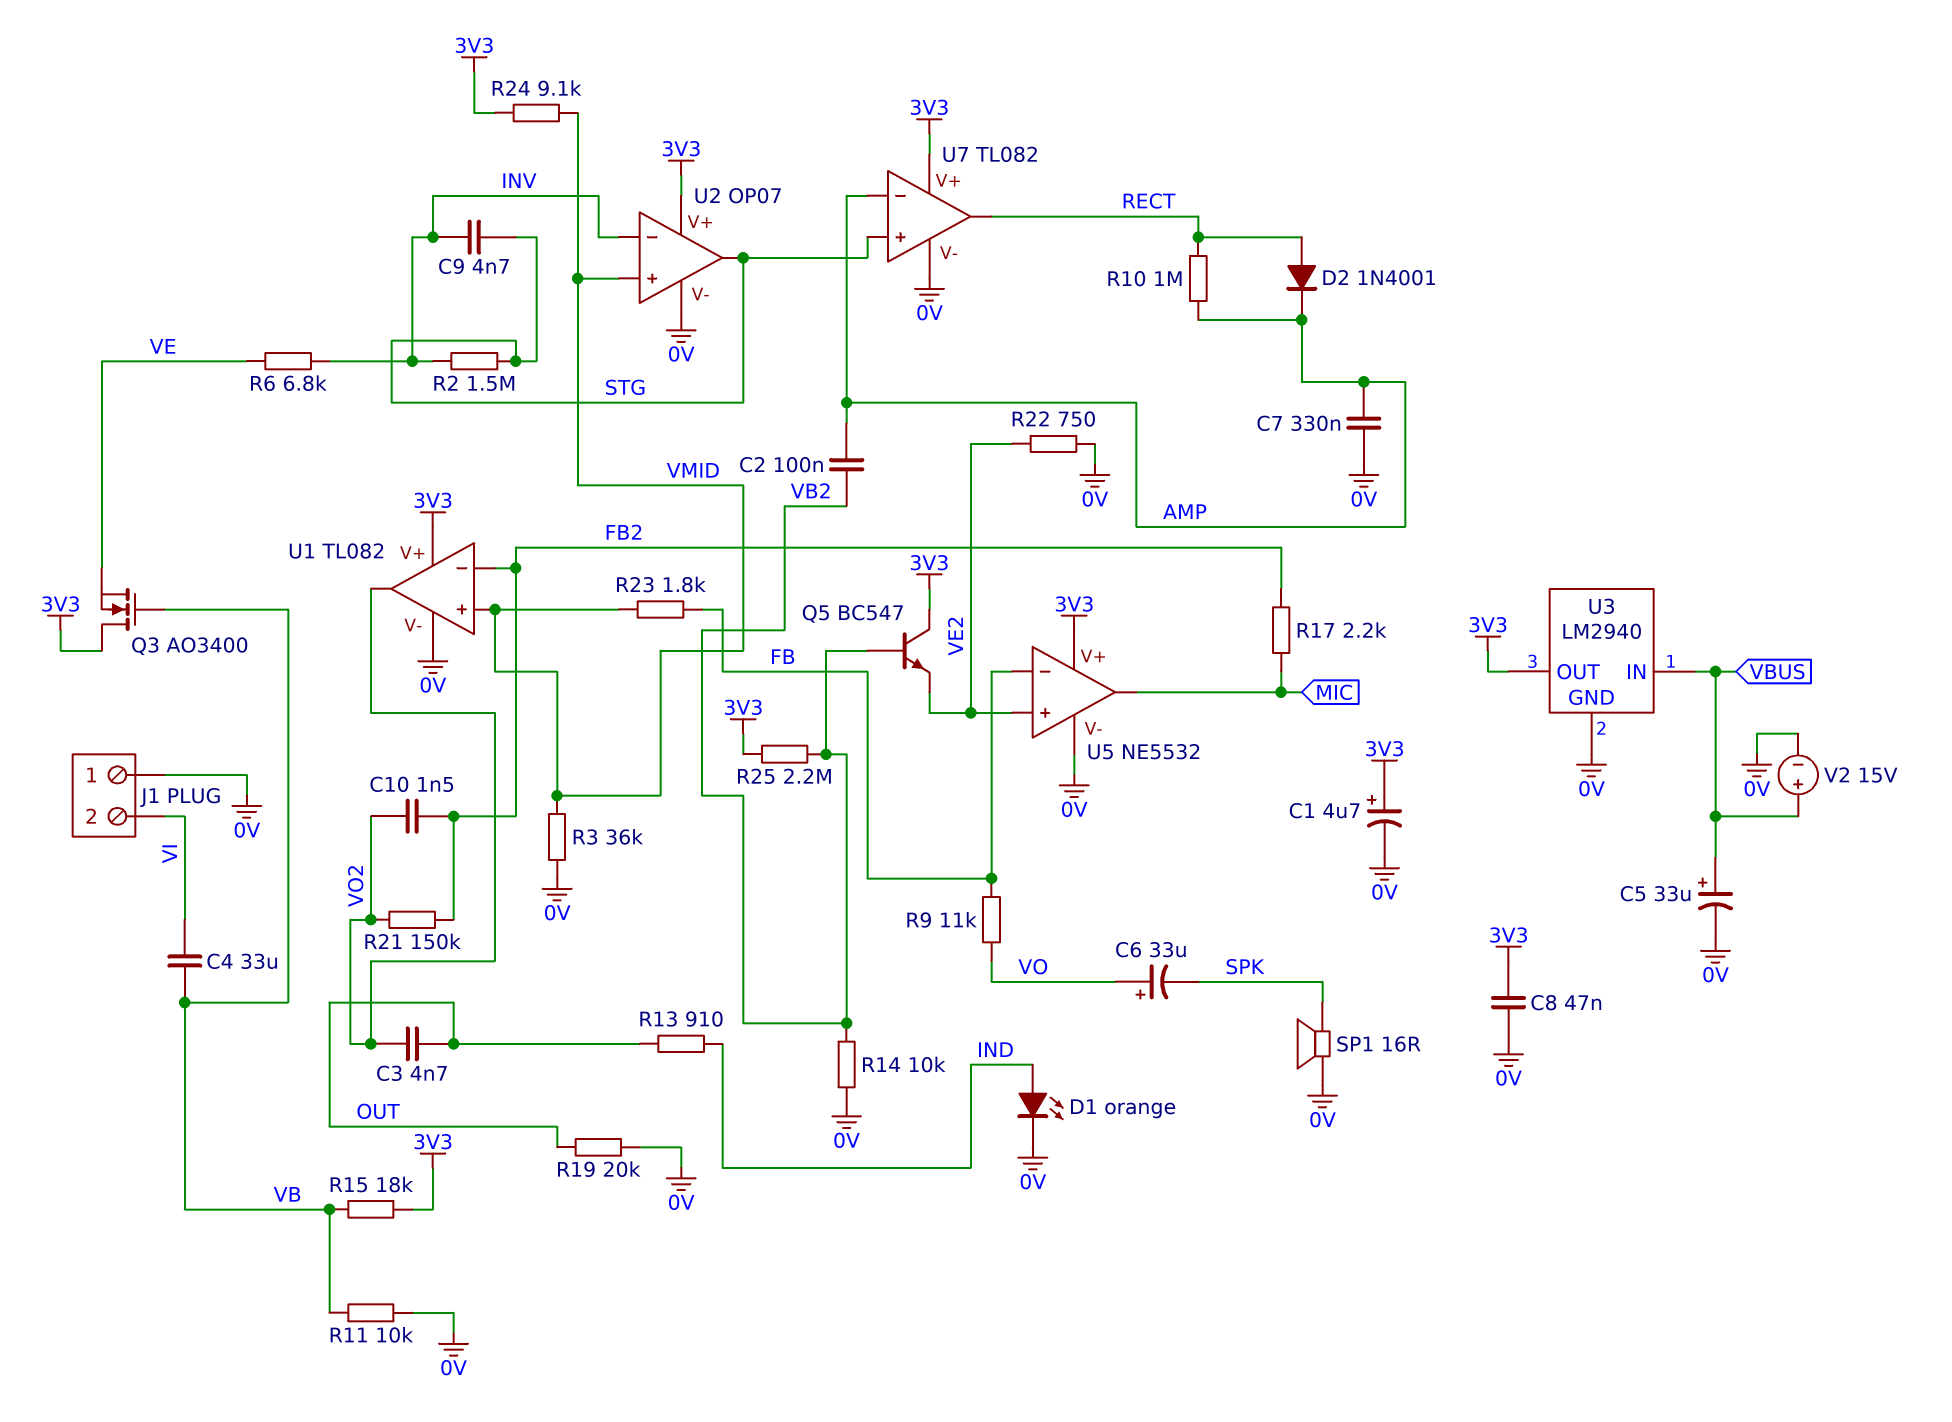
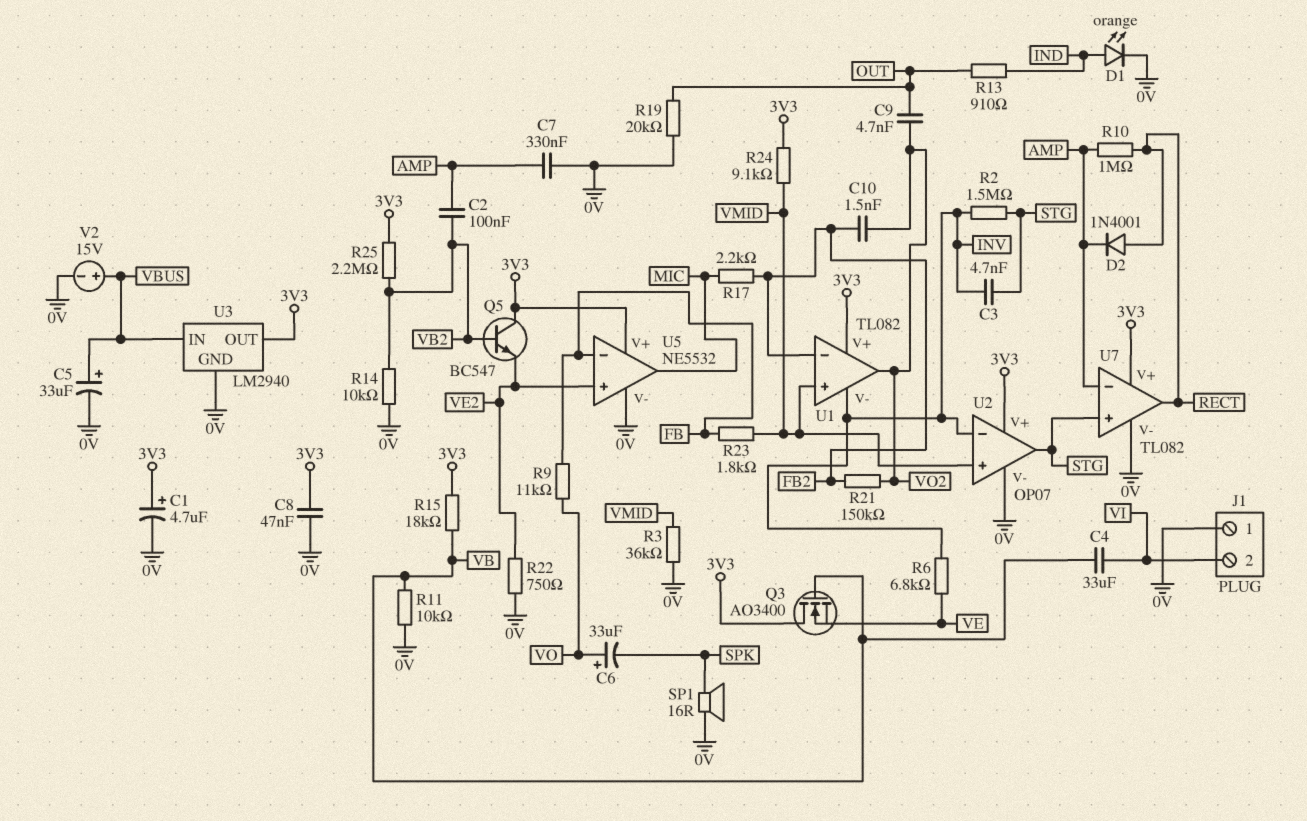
C3: 4.7nF (OUT, VO2) -> 4.7nF (INV, STG)
C9: 4.7nF (INV, STG) -> 4.7nF (OUT, VO2)
U1 pin V-: 0V -> INV

